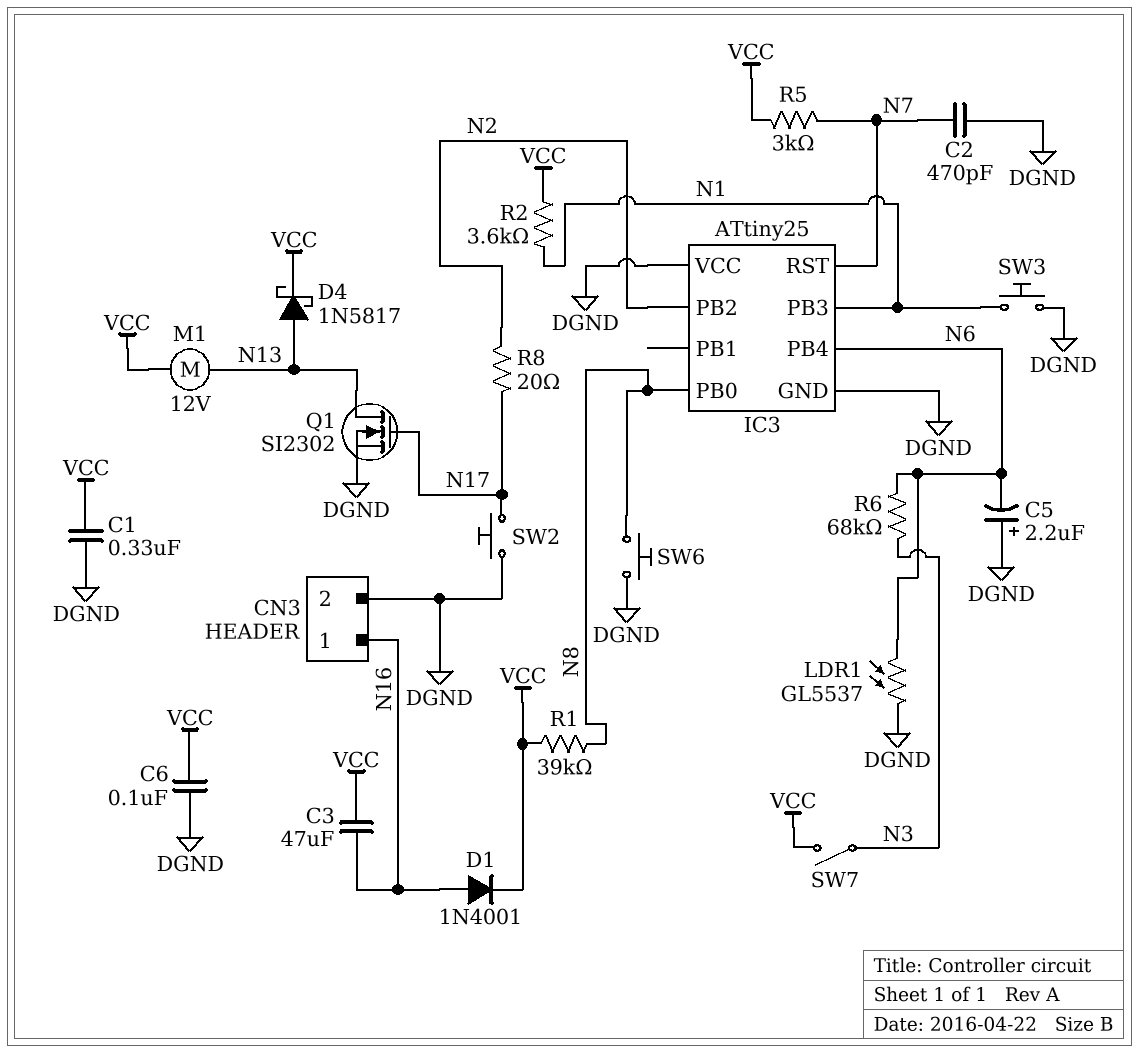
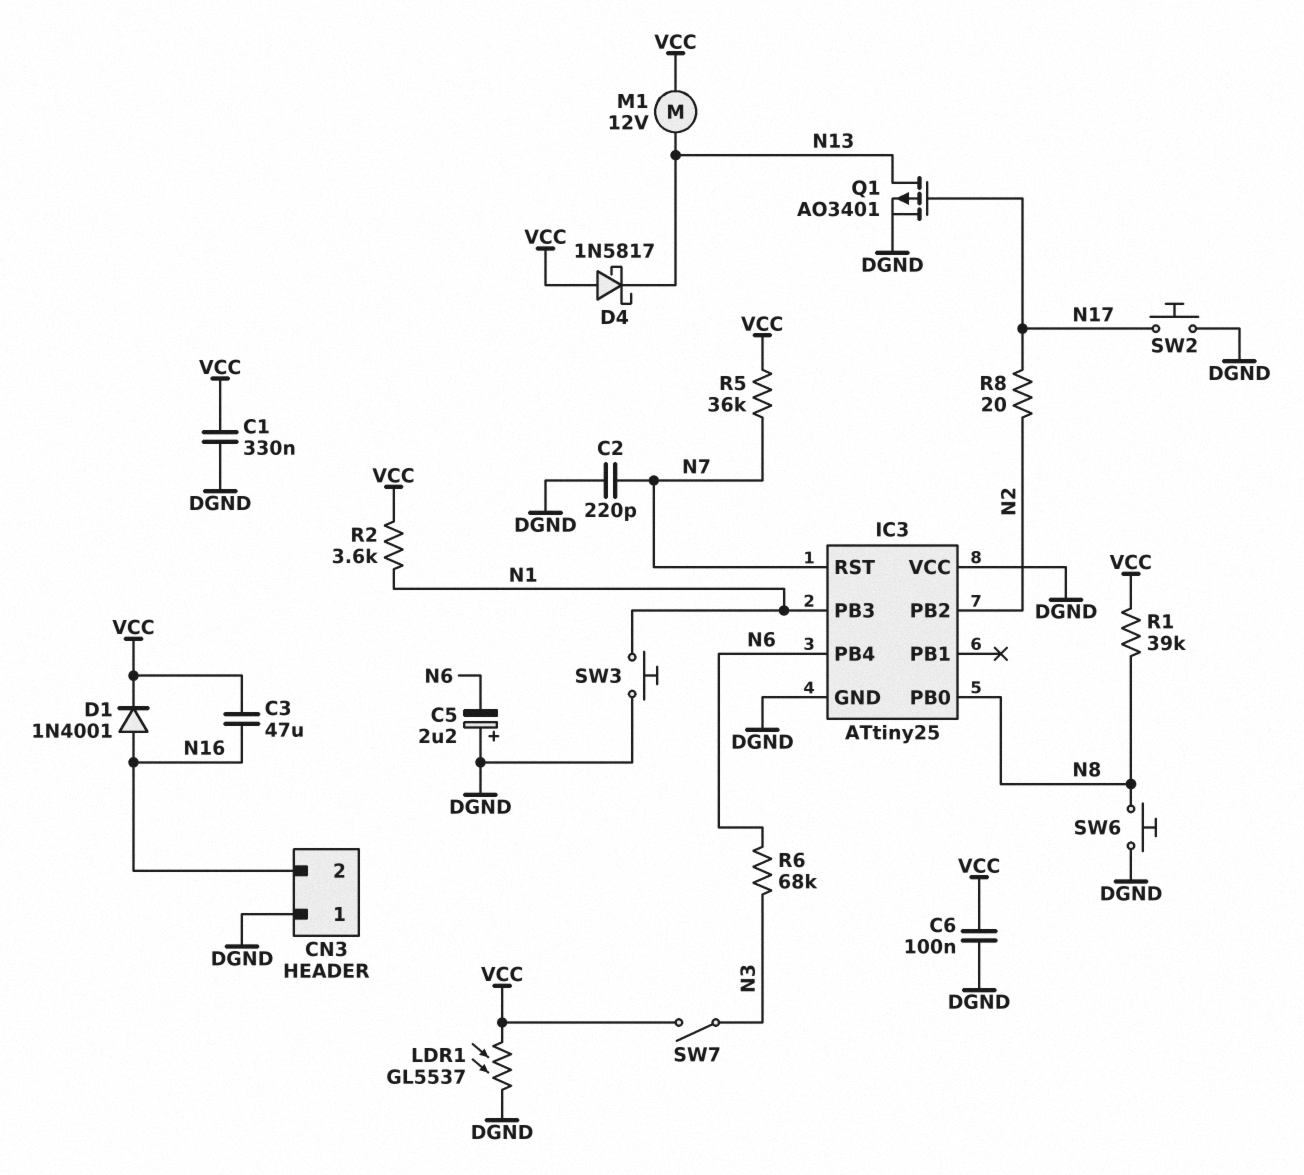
C2: 470pF (DGND, N7) -> 220pF (DGND, N7)
CN3 pin 1: N16 -> DGND
CN3 pin 2: DGND -> N16
D4: schottky 1N5817 (A N13, K VCC) -> schottky 1N5817 (A VCC, K N13)
LDR1: GL5537 (DGND, N6) -> GL5537 (DGND, VCC)
Q1: NMOS SI2302 (G N17, D N13, S DGND) -> PMOS AO3401 (G N17, D N13, S DGND)
R5: 3k (N7, VCC) -> 36k (N7, VCC)

